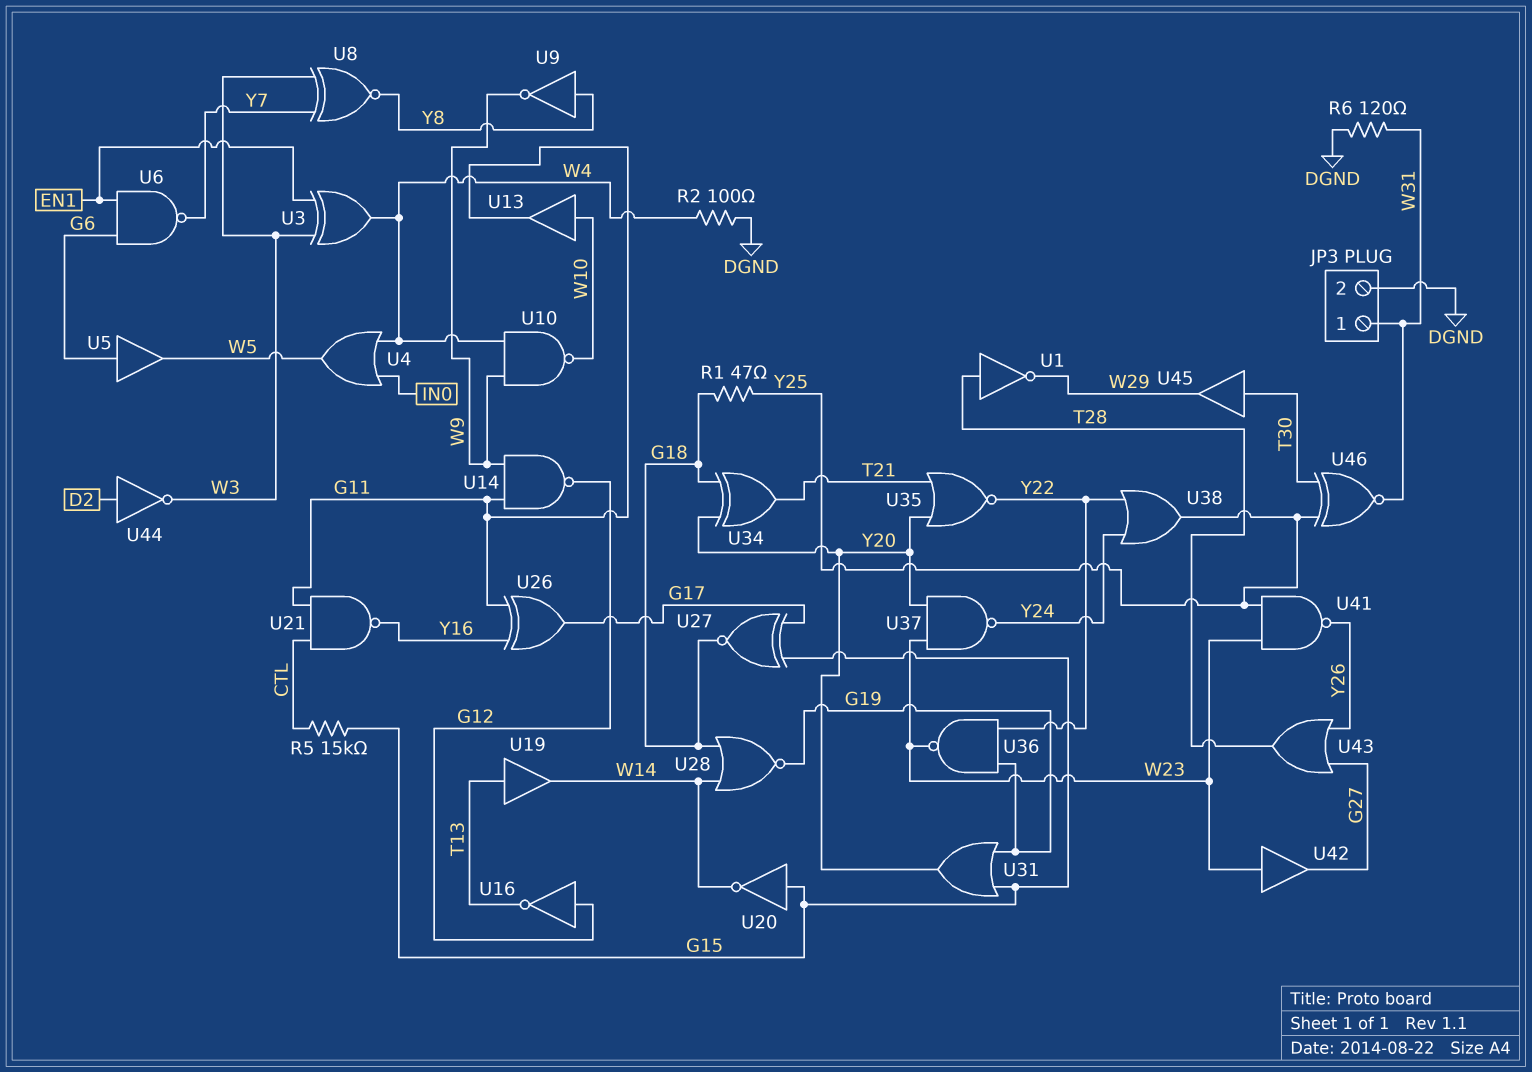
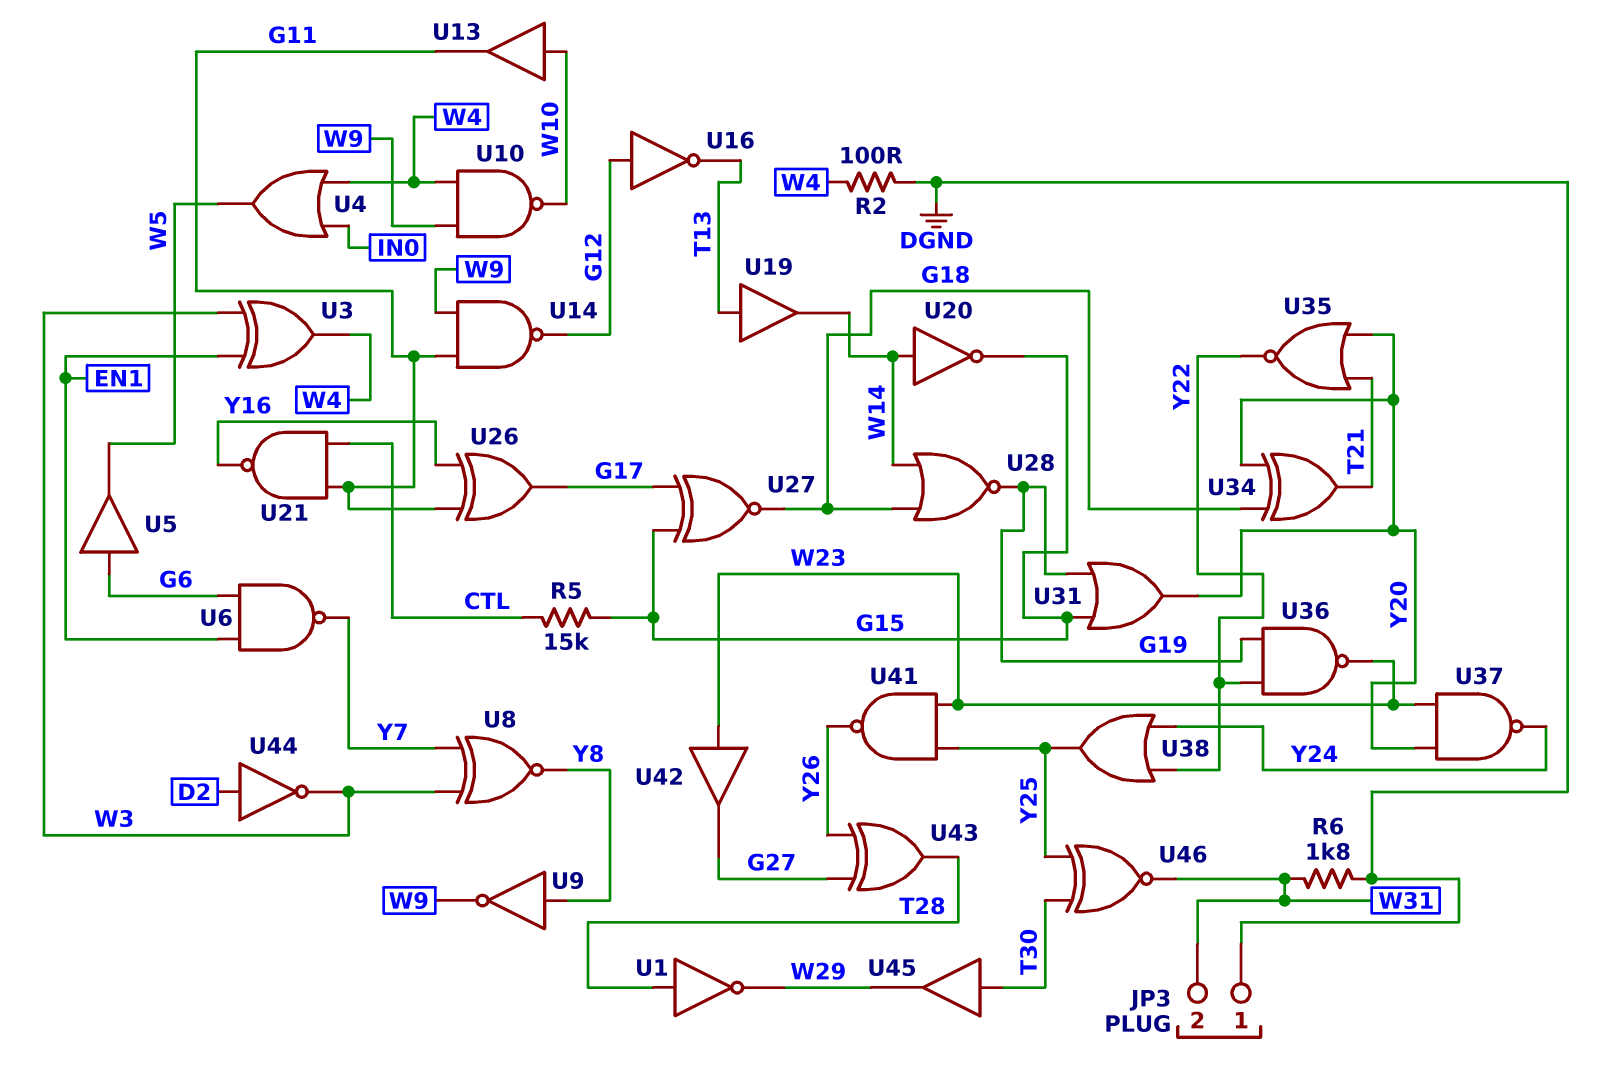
JP3 pin 1: W31 -> DGND
JP3 pin 2: DGND -> W31
R1: 47 (G18, Y25) -> none
R6: 120 (DGND, W31) -> 1.8k (DGND, W31)
U20: NOT (in G15, out W14) -> NOT (in W14, out G15)
U43: OR (in G27, in Y26, out T28) -> XOR (in G27, in Y26, out T28)

